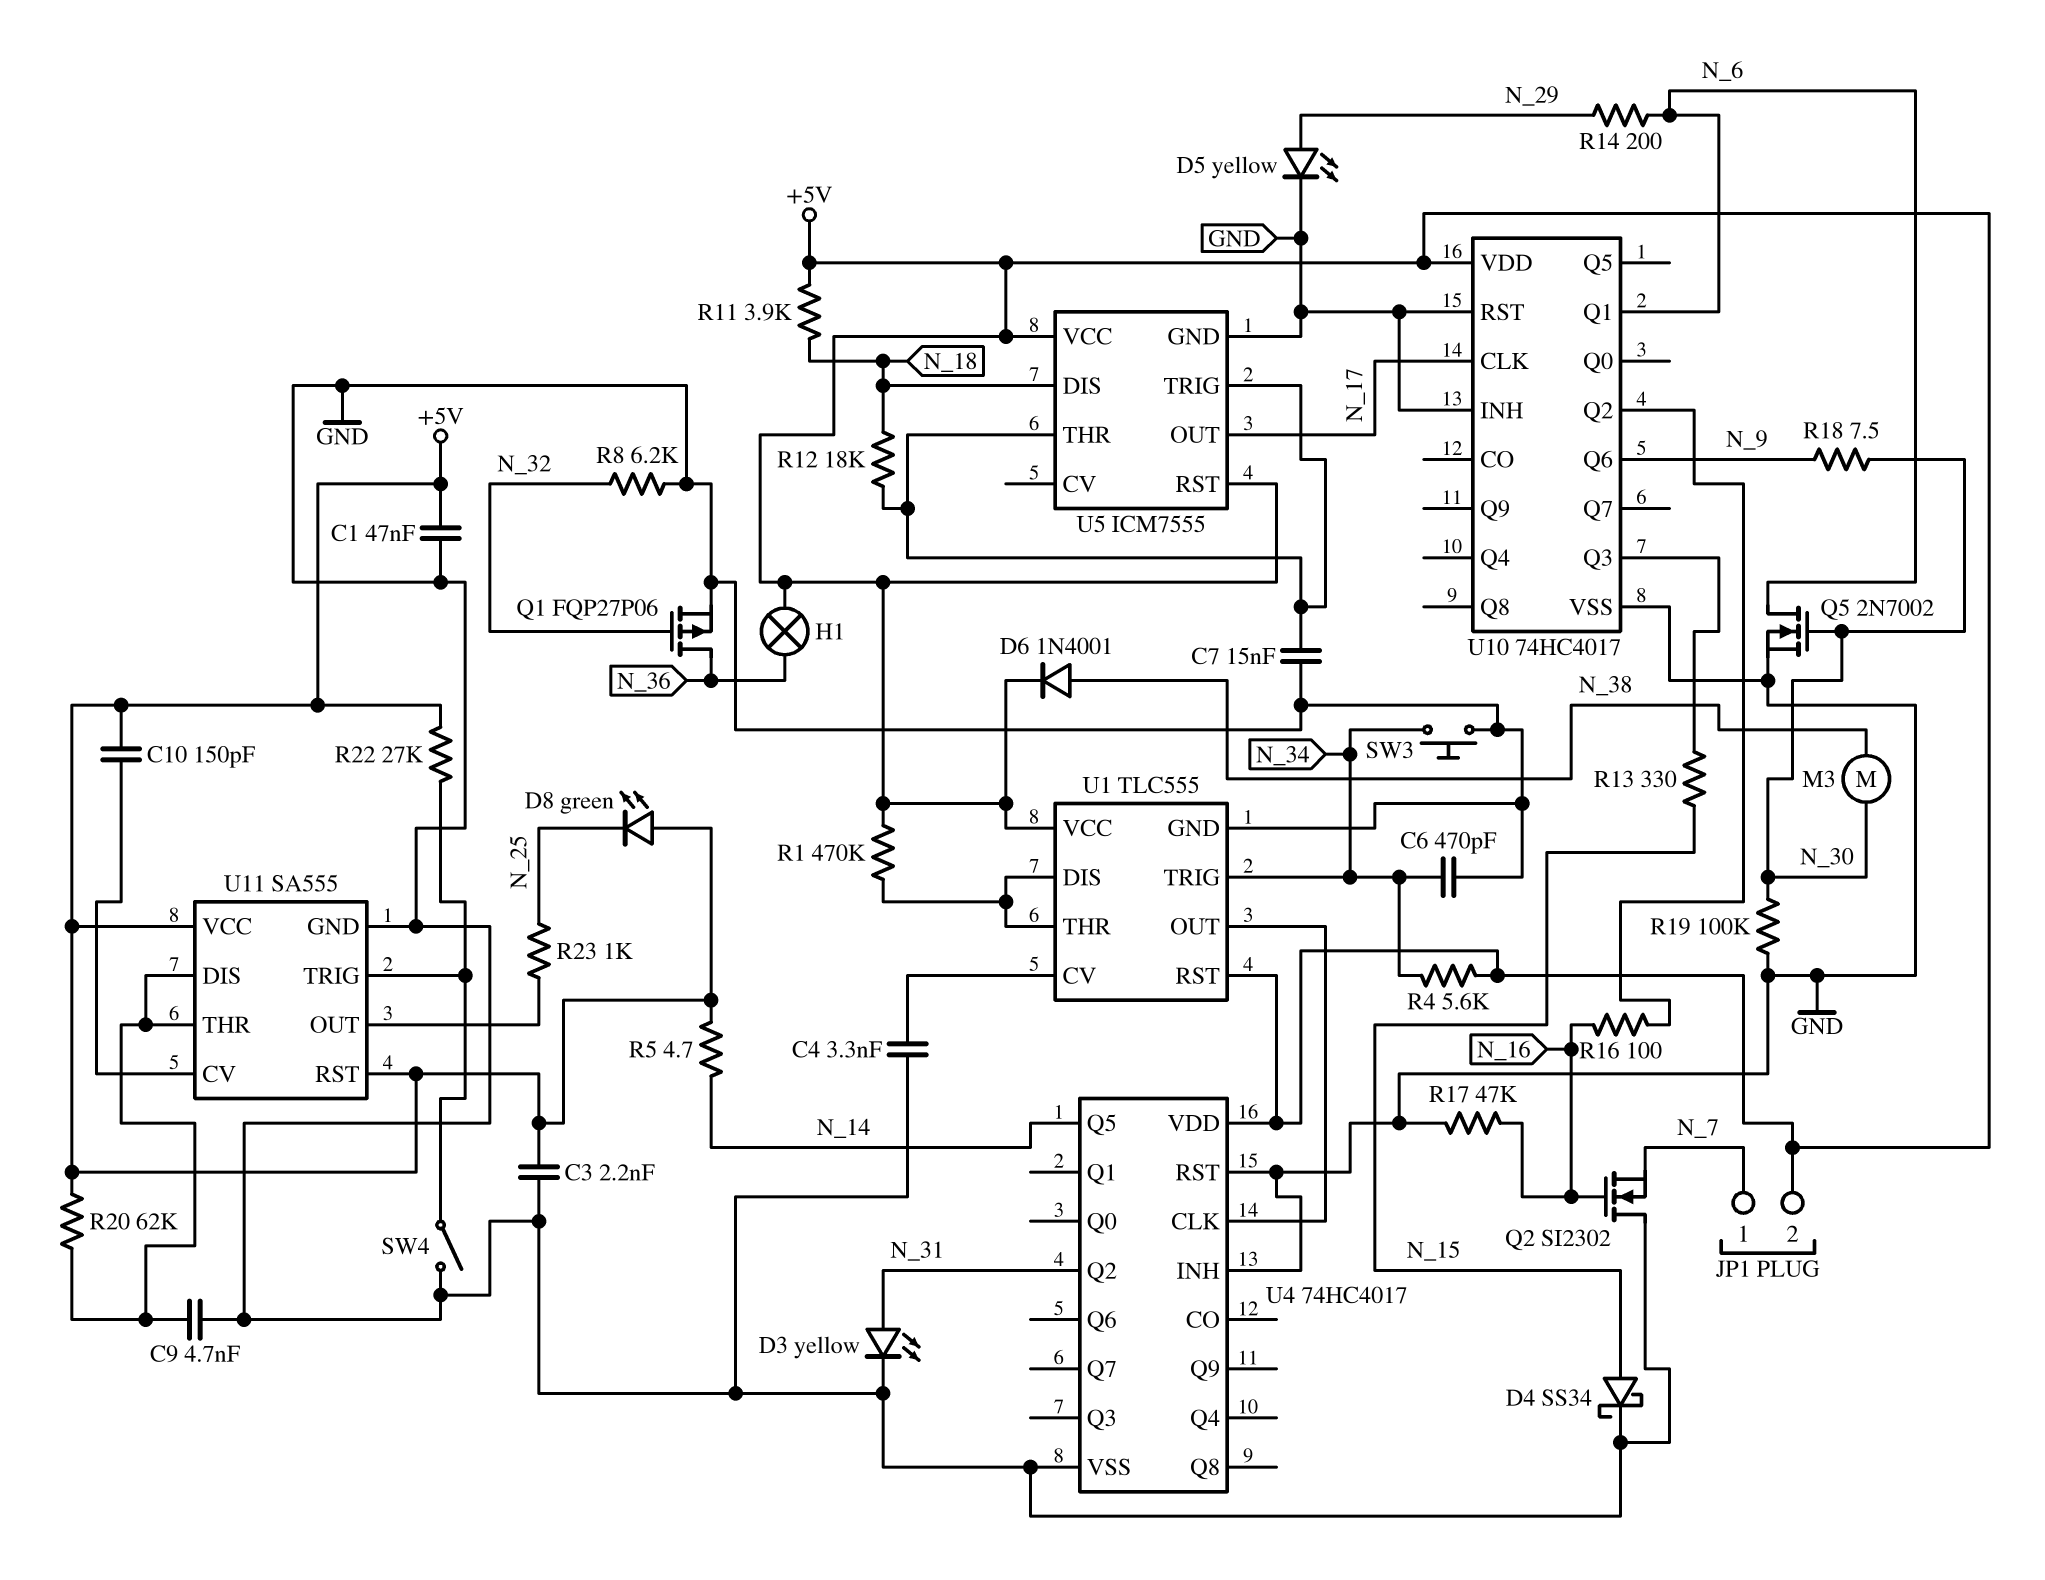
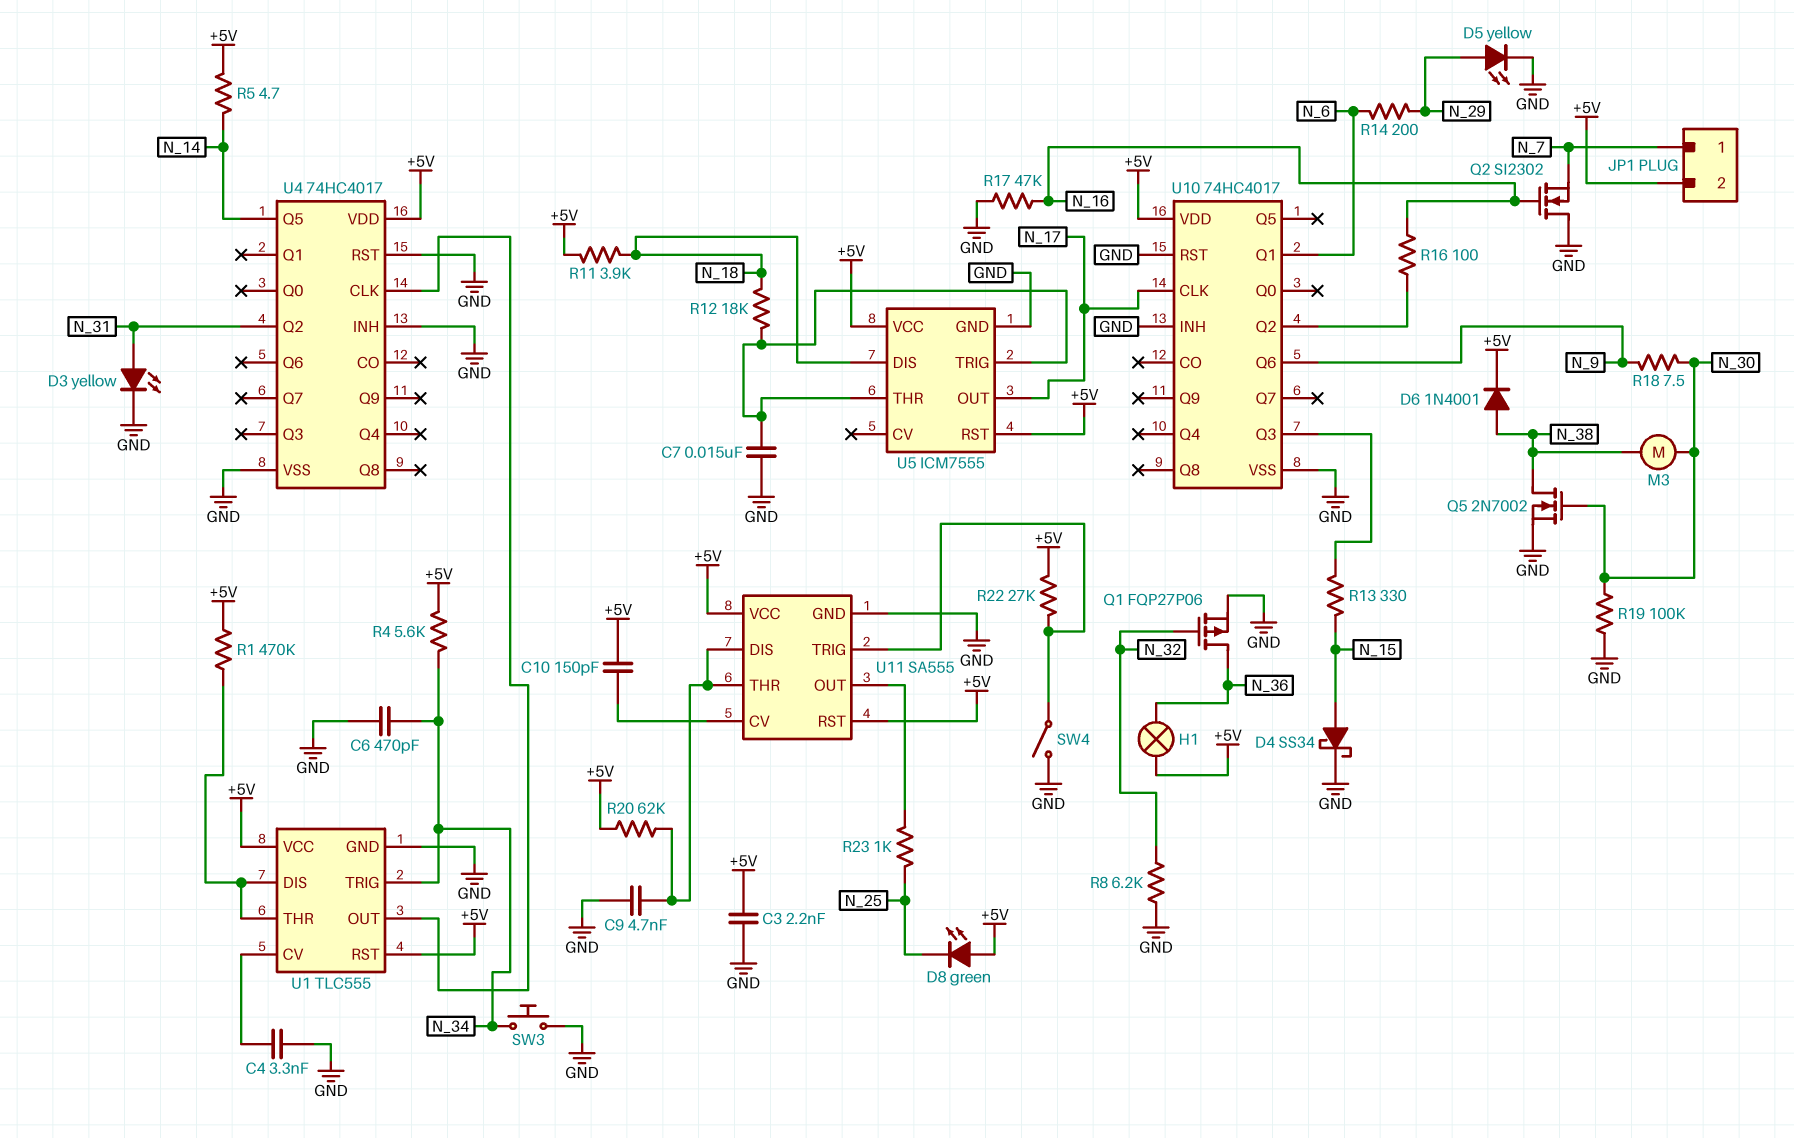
C1: 47nF (+5V, GND) -> none
Q5: NMOS 2N7002 (G N_30, D N_6, S GND) -> NMOS 2N7002 (G N_30, D N_38, S GND)

